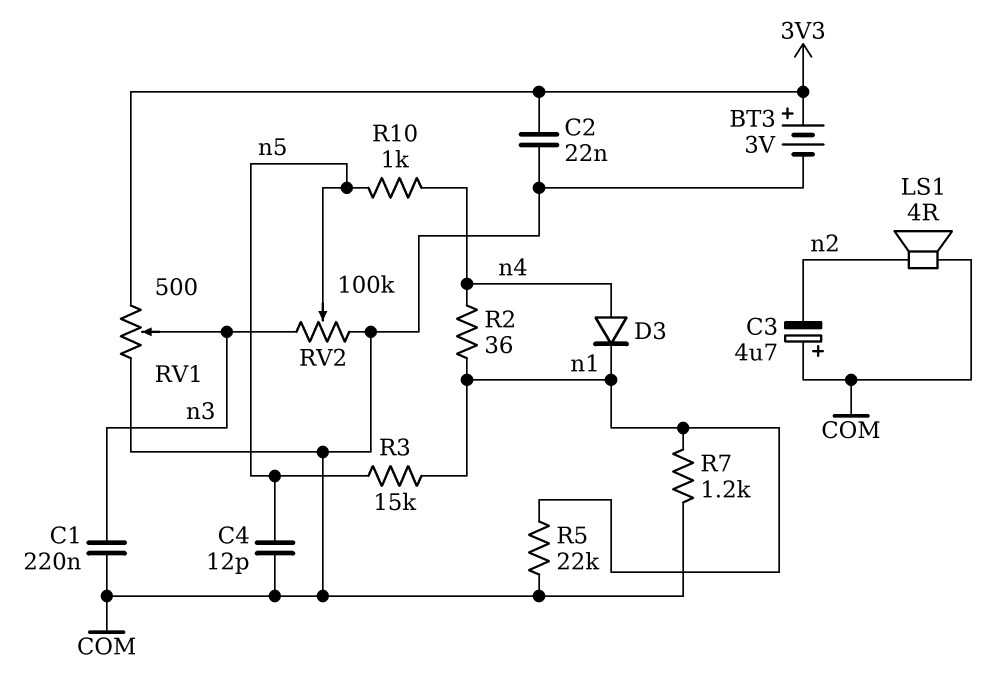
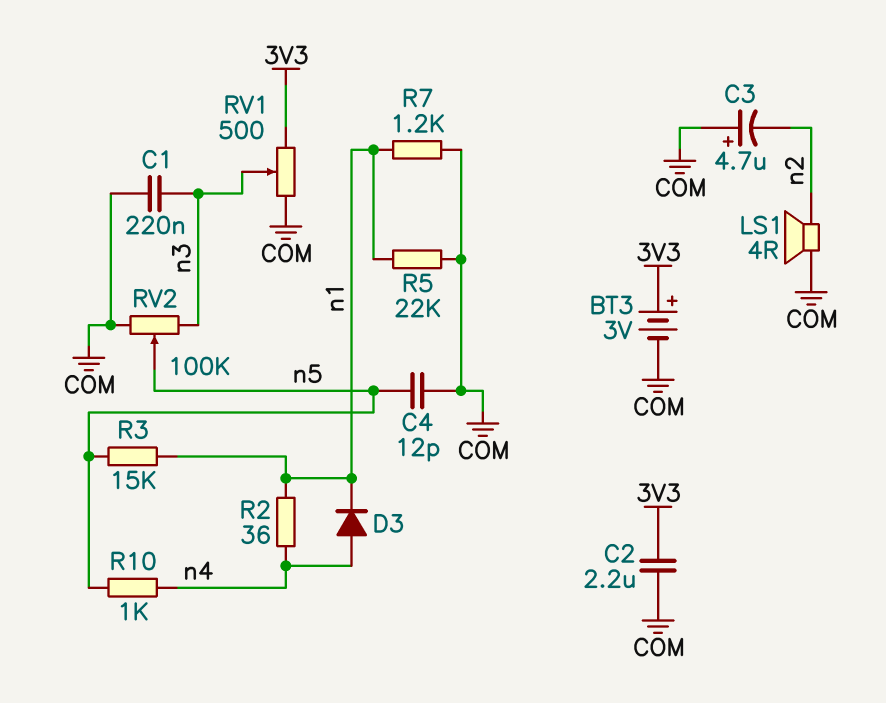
C2: 22nF (3V3, COM) -> 2.2uF (3V3, COM)

